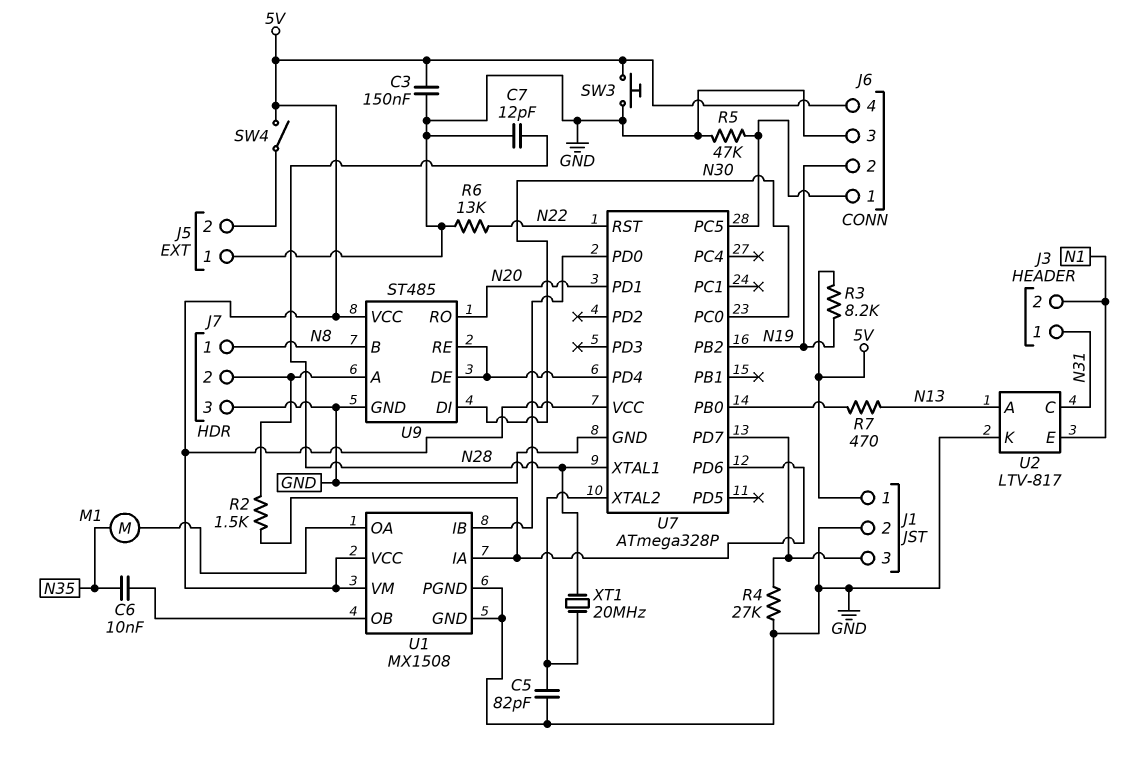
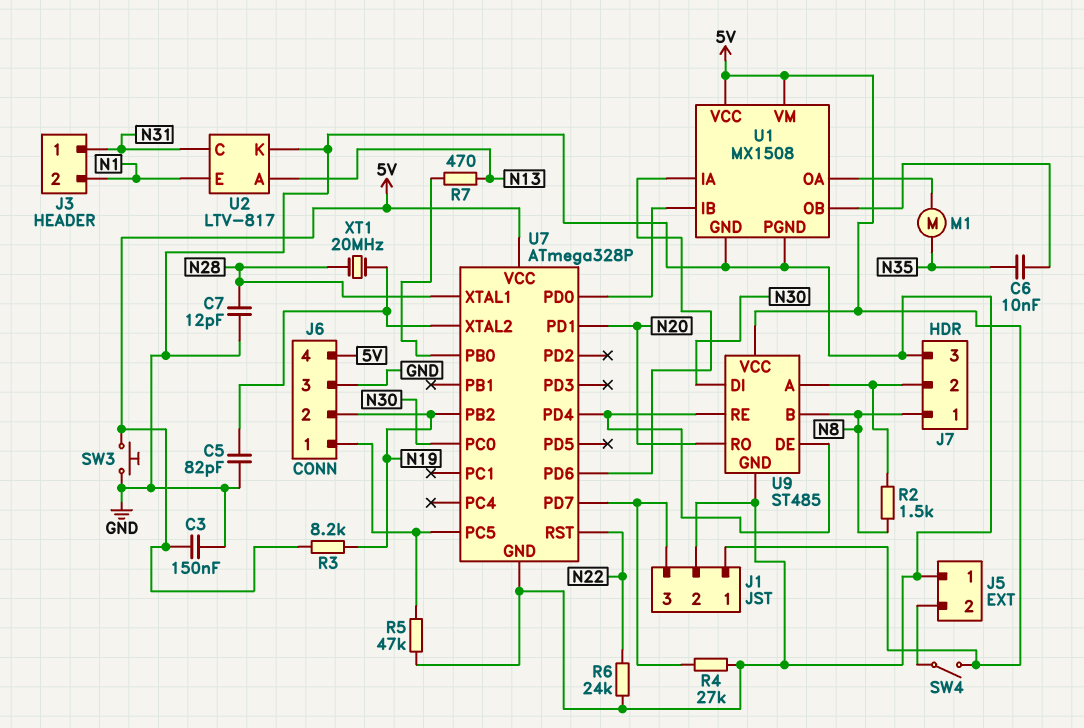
R2: 1.5k (J7/2, U1/IA) -> 1.5k (J7/2, N8)
R6: 13k (GND, N22) -> 24k (GND, N22)

